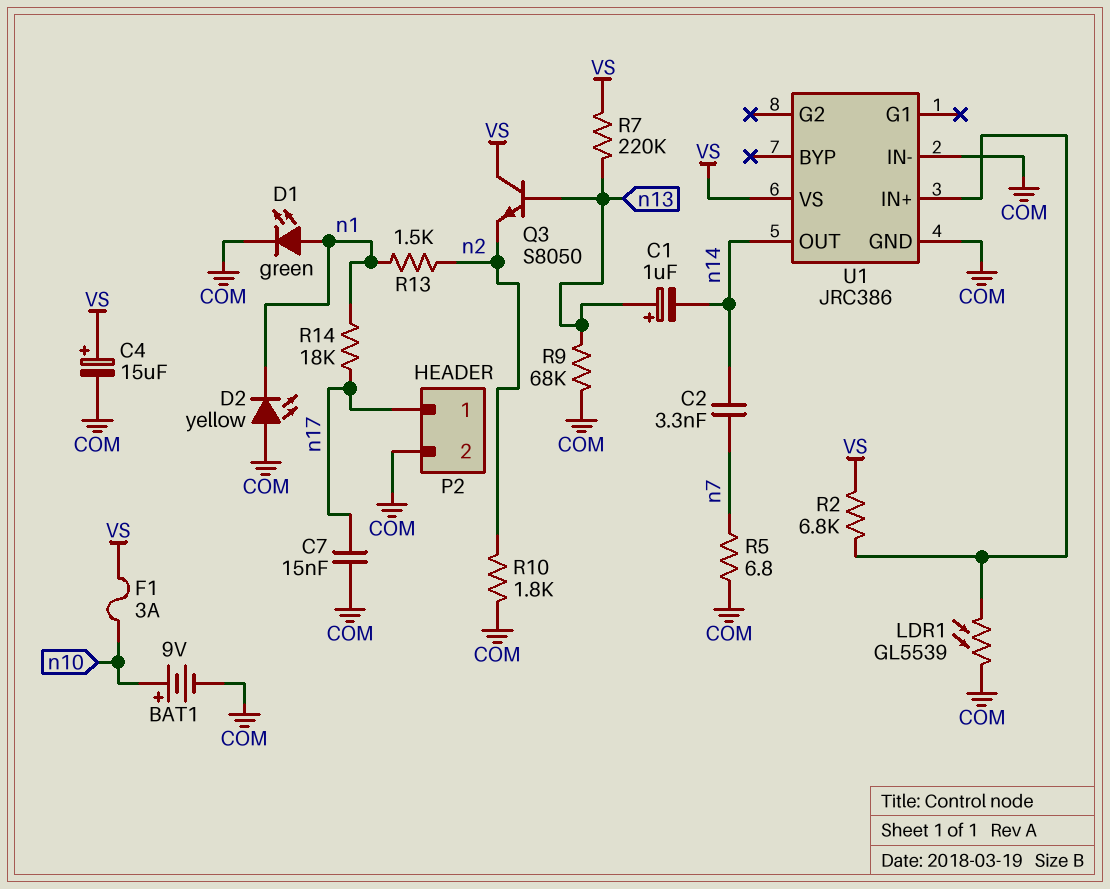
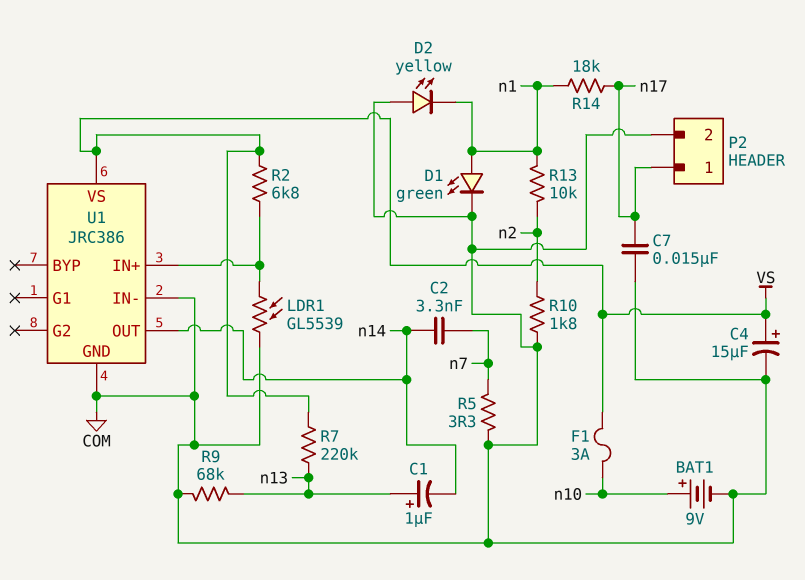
Q3: NPN S8050 (B n13, C VS, E n2) -> none
R5: 6.8 (COM, n7) -> 3.3 (COM, n7)
R13: 1.5k (n1, n2) -> 10k (n1, n2)

